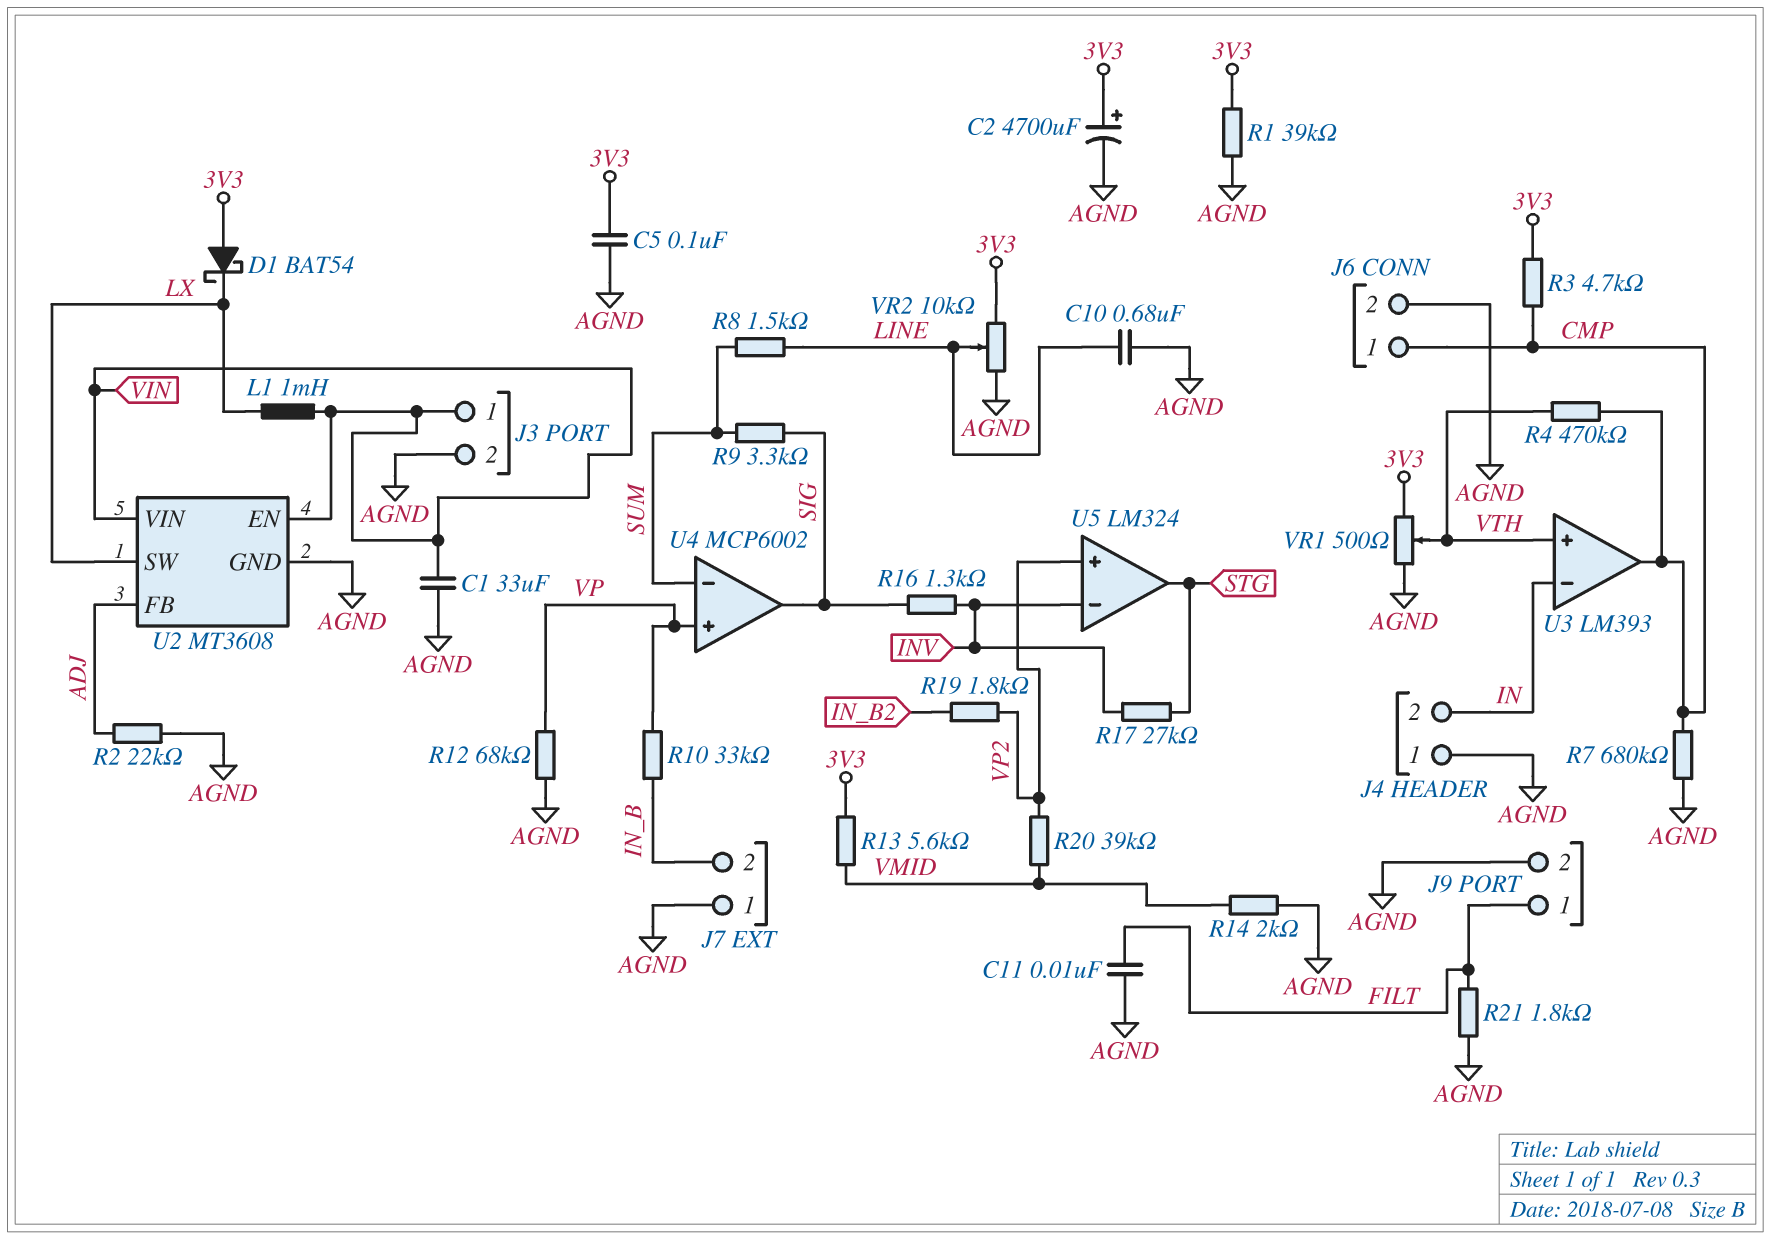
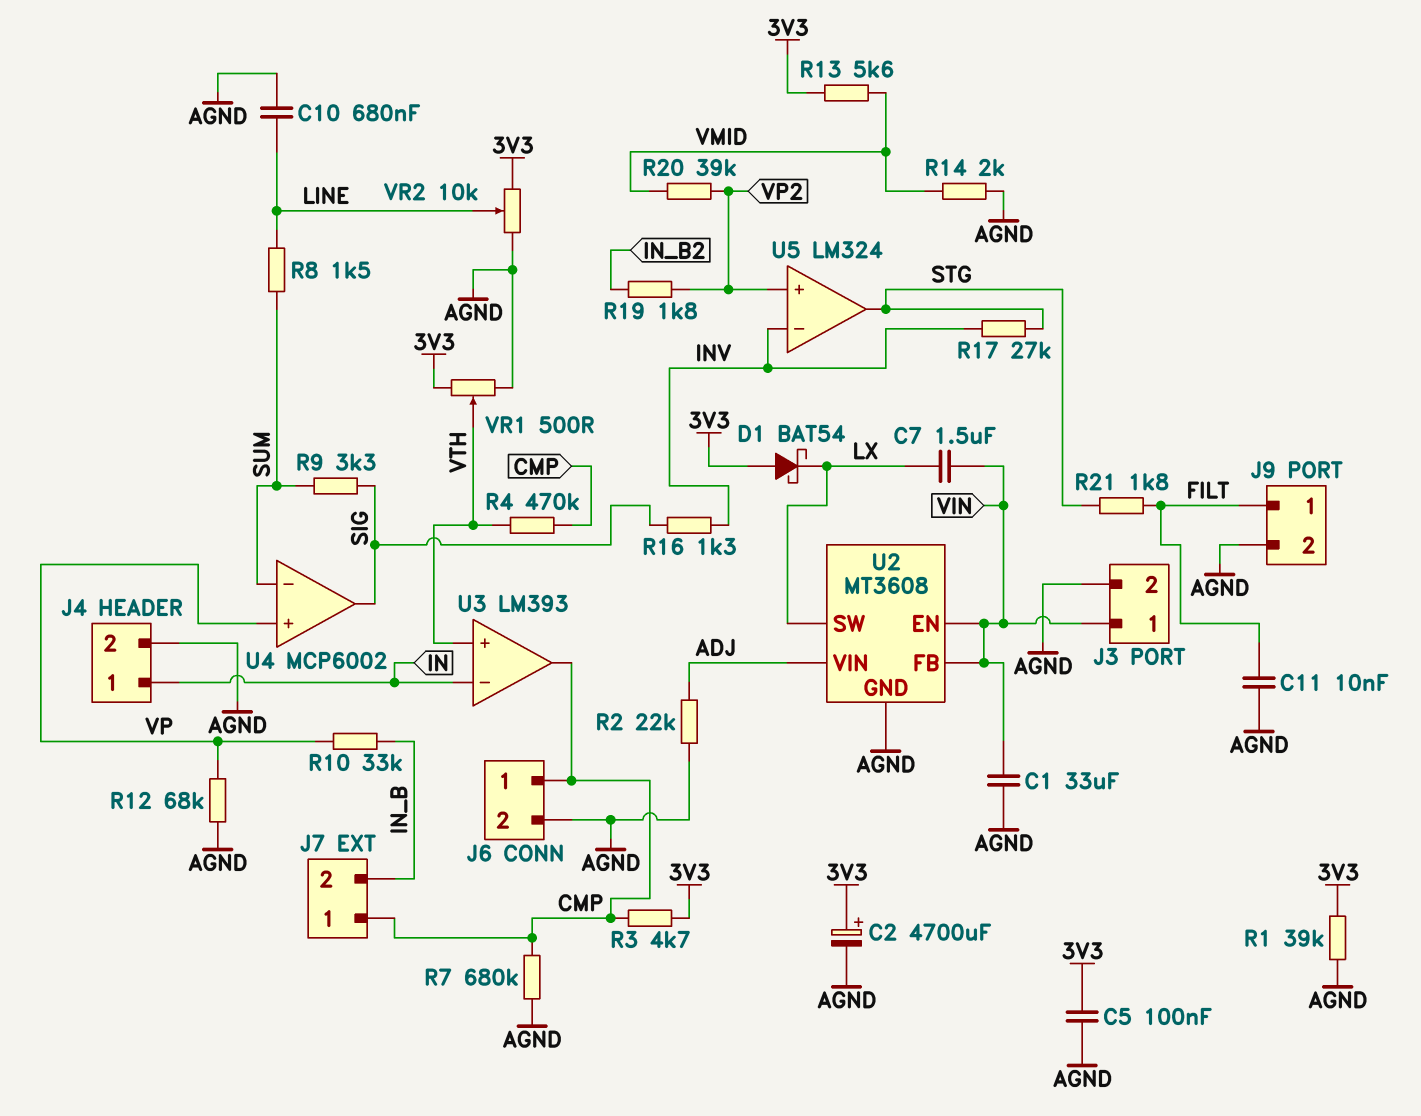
C7: none -> 1.5uF (LX, VIN)
J4 pin 1: AGND -> IN
J4 pin 2: IN -> AGND
J7 pin 1: AGND -> CMP
L1: 1mH (LX, VIN) -> none
R21: 1.8k (AGND, FILT) -> 1.8k (FILT, STG)
U2 pin FB: ADJ -> VIN
U2 pin VIN: VIN -> ADJ

